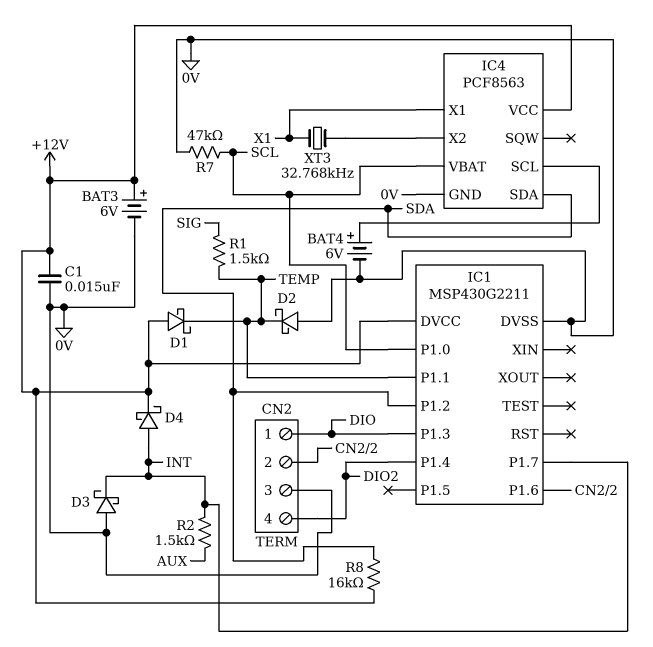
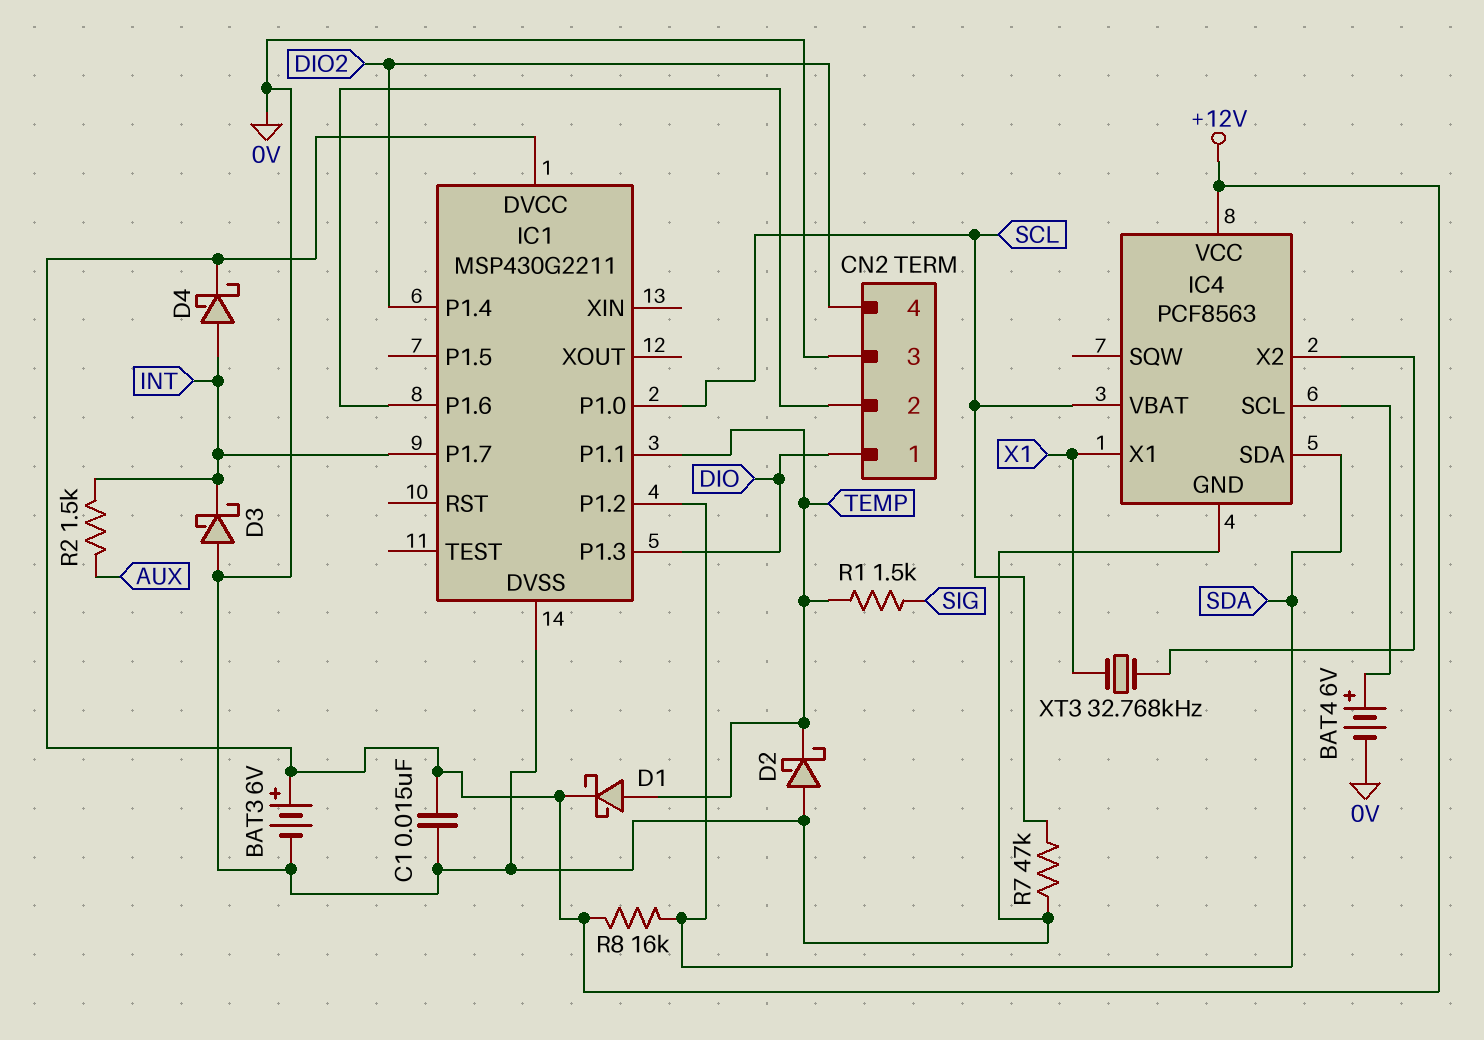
D1: schottky (A +12V, K TEMP) -> schottky (A TEMP, K +12V)

